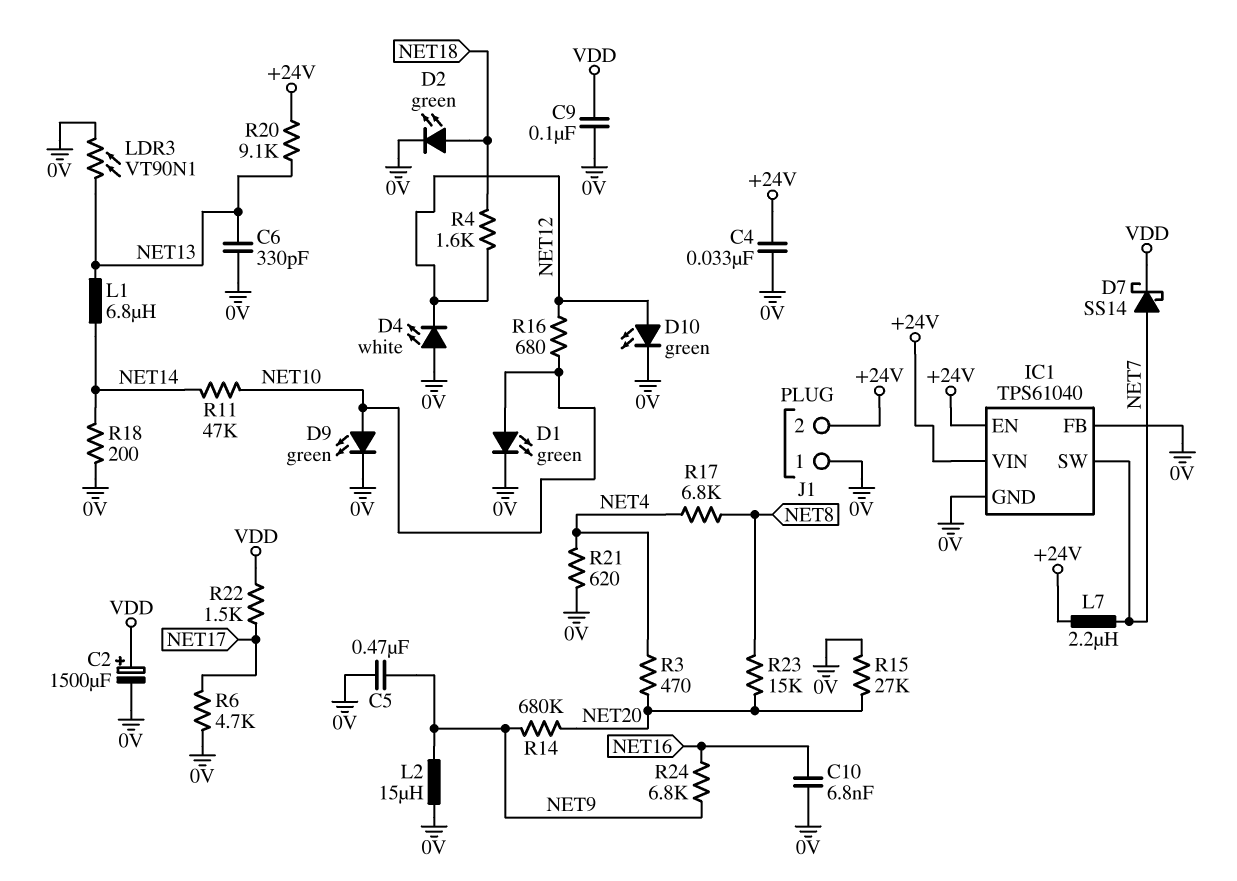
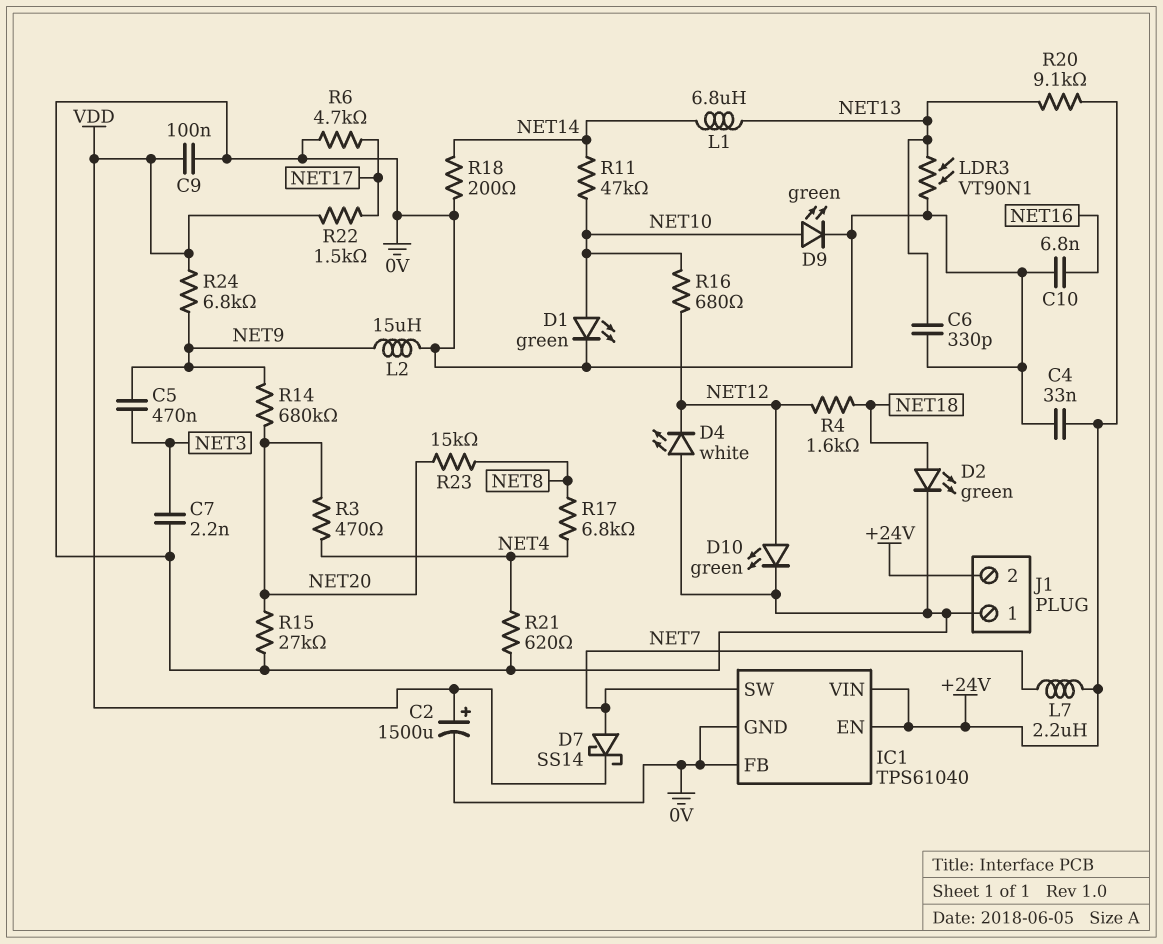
C5: 470nF (0V, NET9) -> 470nF (NET3, NET9)
C7: none -> 2.2nF (0V, NET3)
R24: 6.8k (NET9, NET16) -> 6.8k (NET9, VDD)

